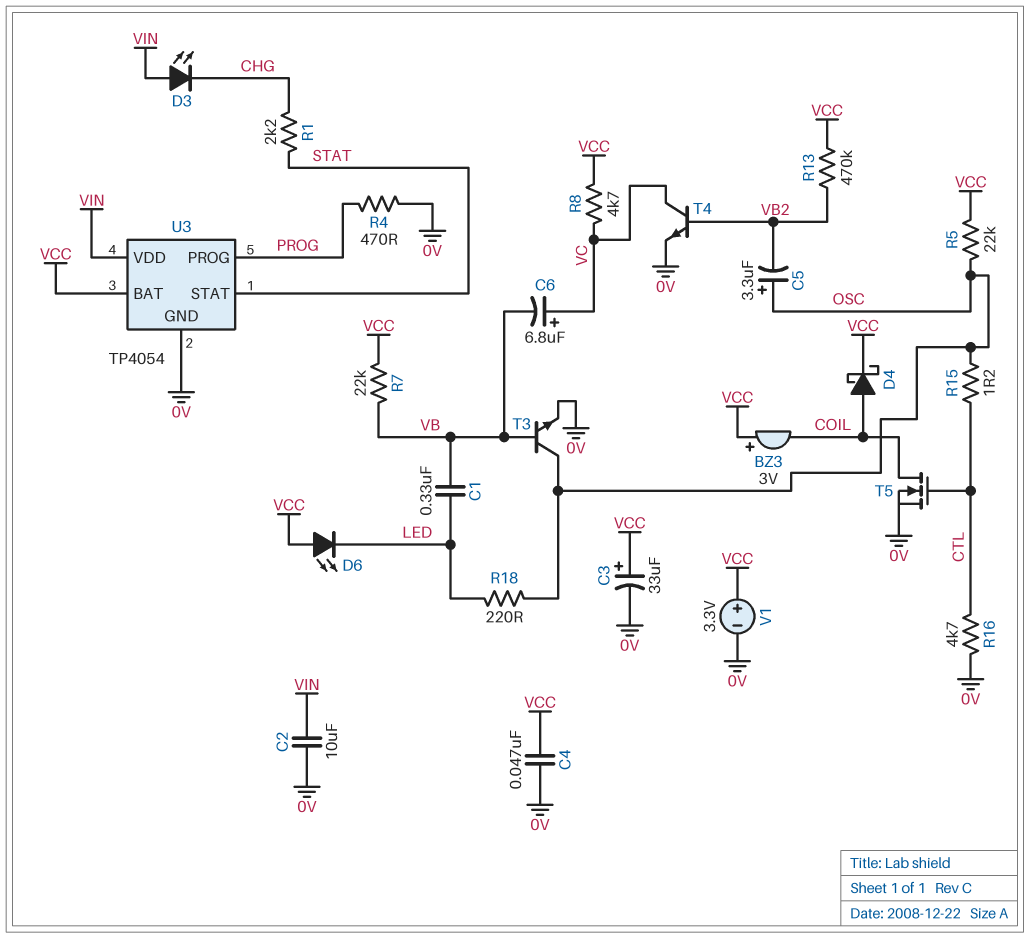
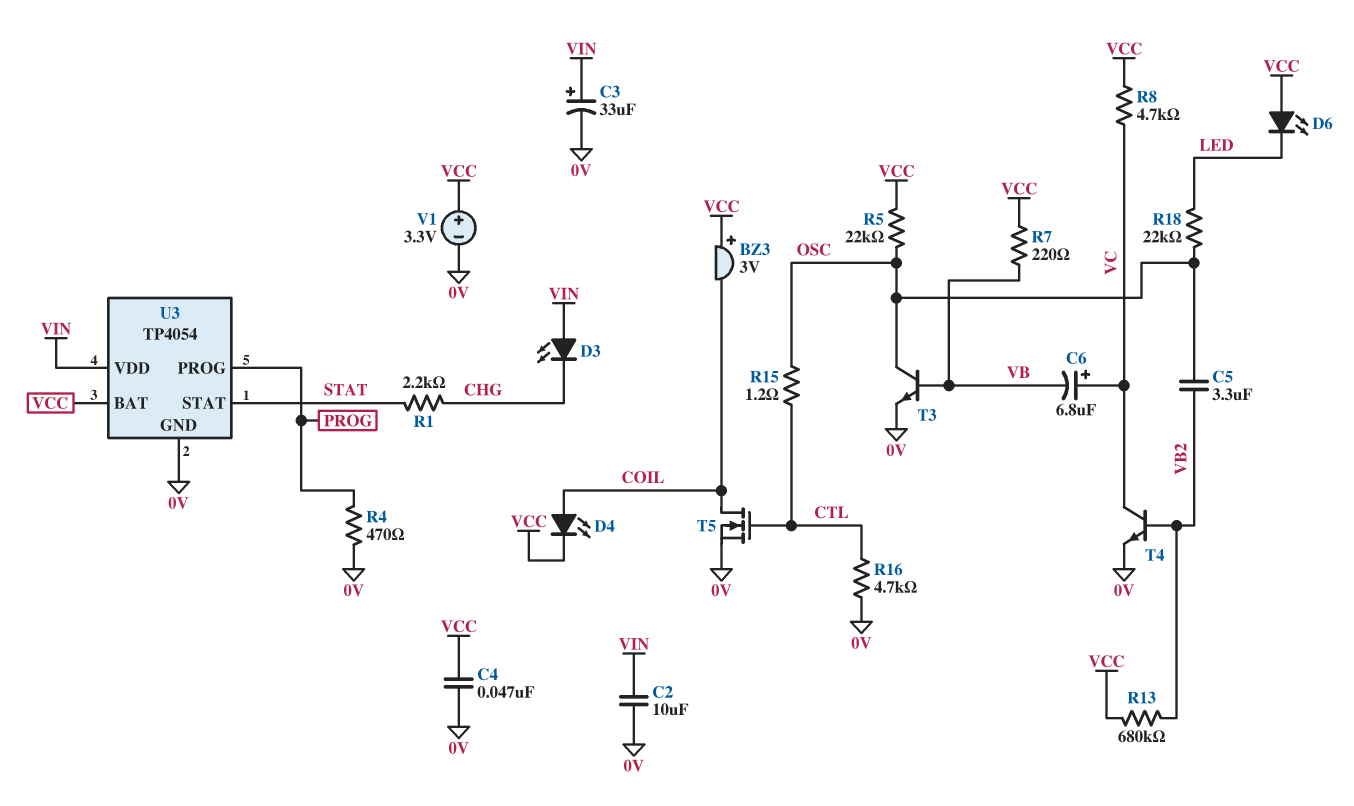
C1: 330nF (LED, VB) -> none
C3: 33uF (plus VCC, minus 0V) -> 33uF (plus VIN, minus 0V)
C5: 3.3uF (plus OSC, minus VB2) -> 3.3uF (OSC, VB2)
D4: schottky (A COIL, K VCC) -> LED (A COIL, K VCC)
R7: 22k (VB, VCC) -> 220 (VB, VCC)
R13: 470k (VB2, VCC) -> 680k (VB2, VCC)
R18: 220 (LED, OSC) -> 22k (LED, OSC)

